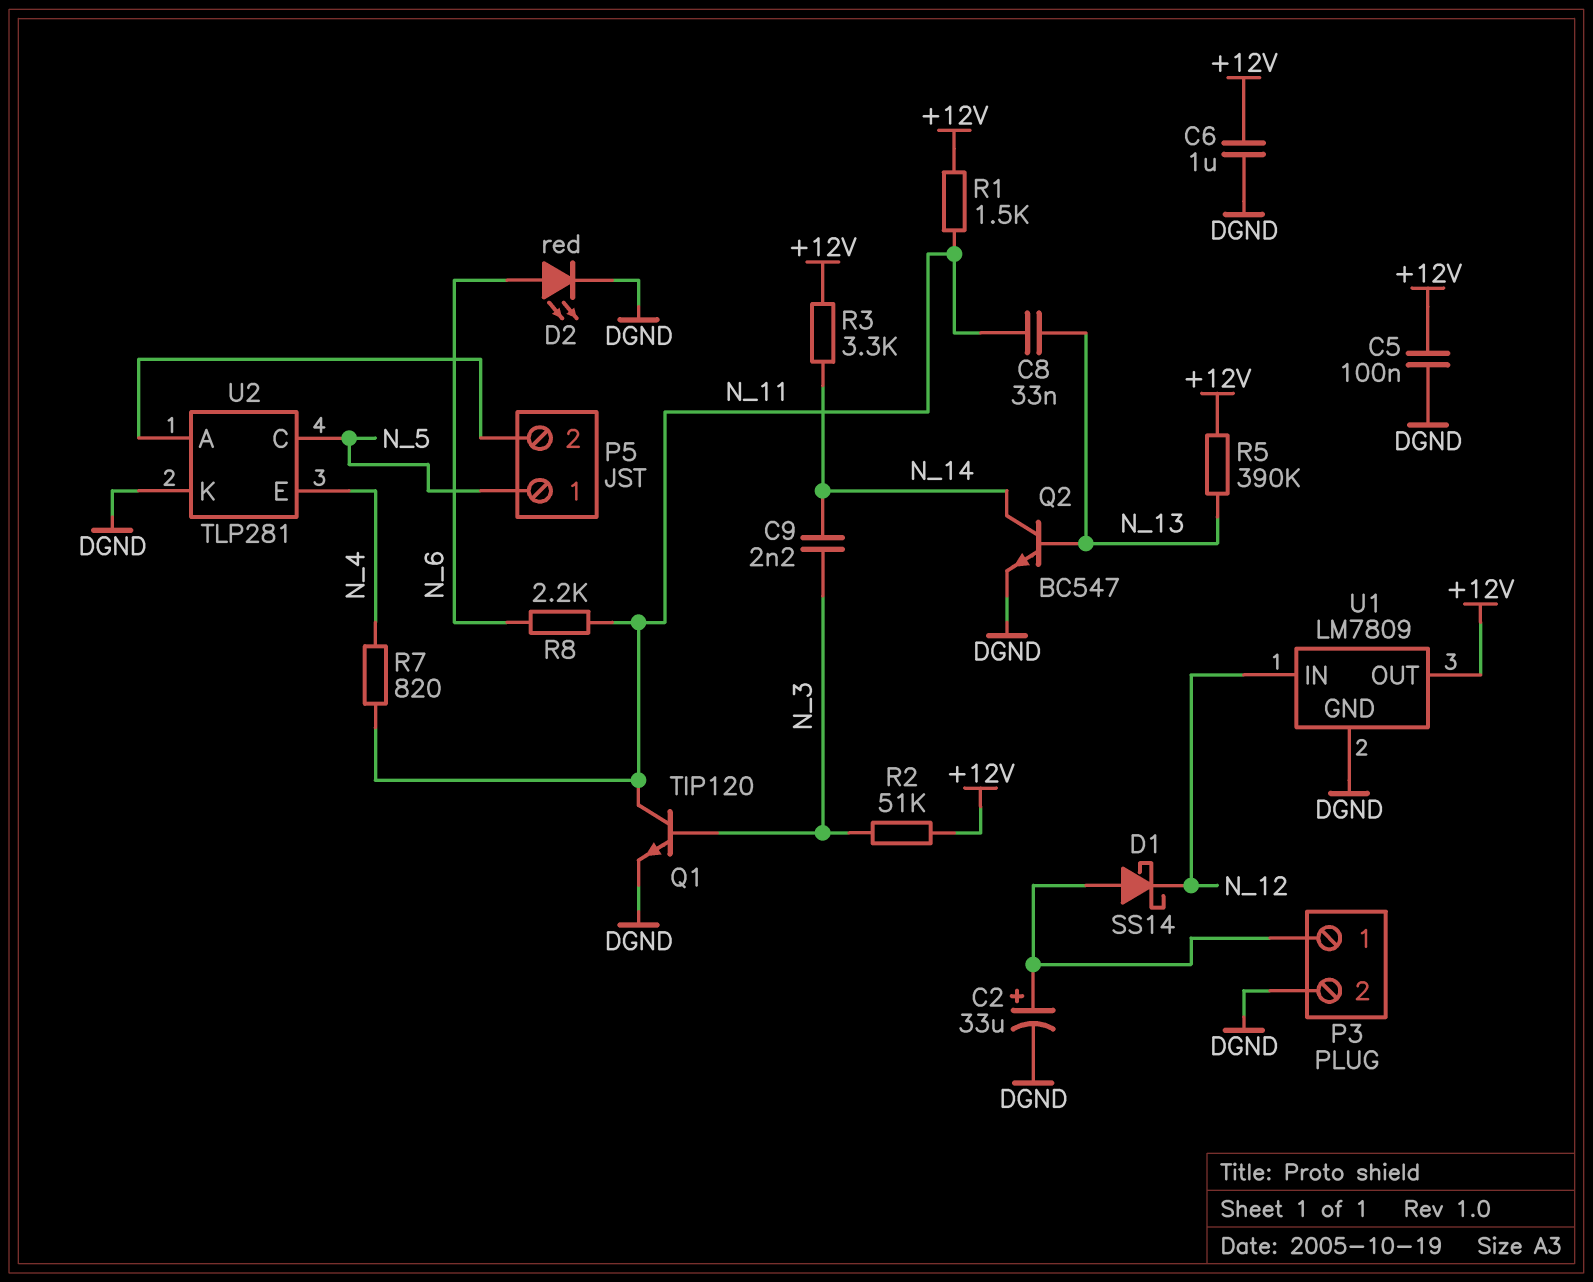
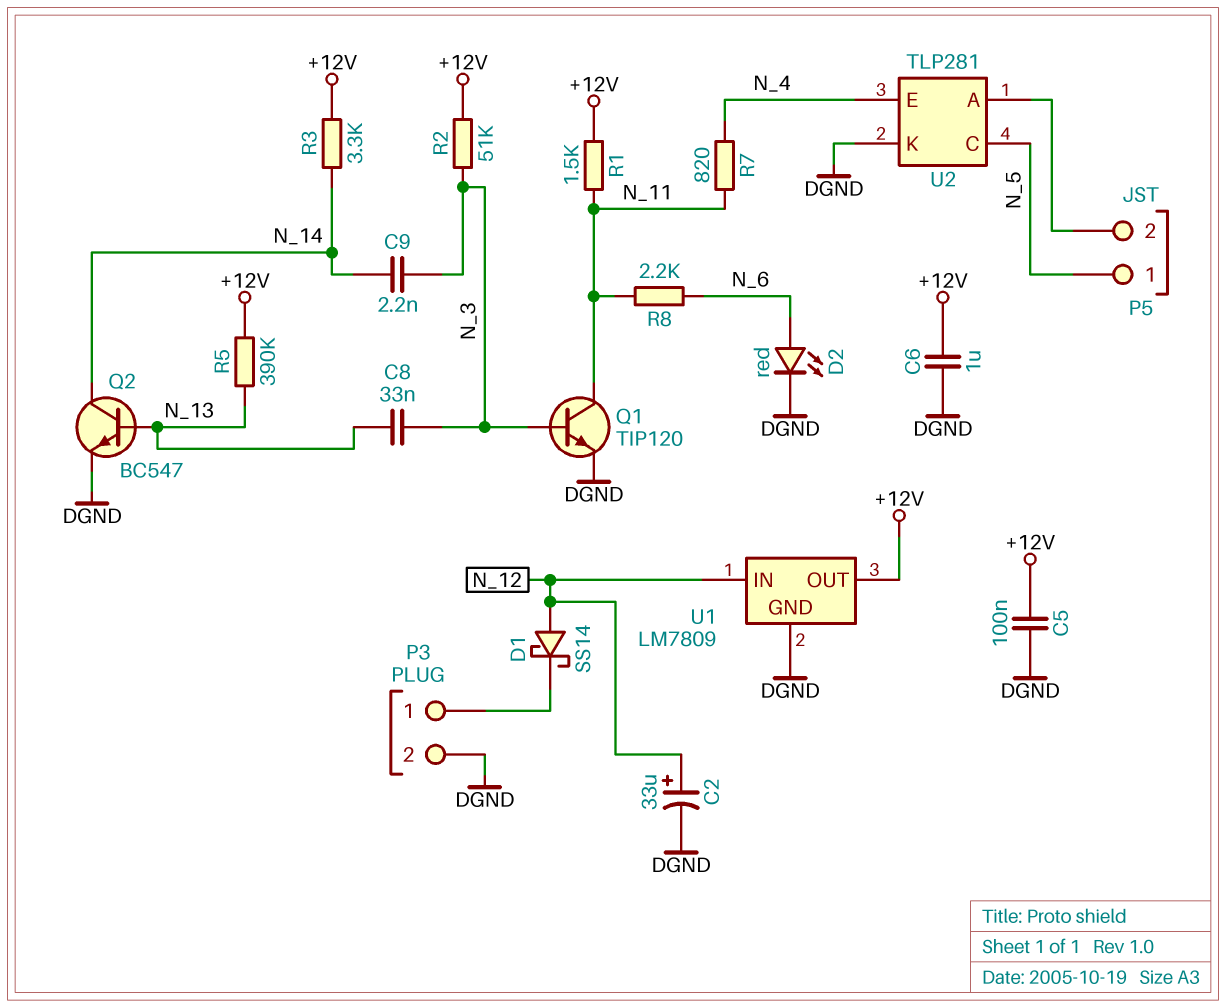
C2: 33uF (plus P3/1, minus DGND) -> 33uF (plus N_12, minus DGND)
C8: 33nF (N_11, N_13) -> 33nF (N_3, N_13)
D1: schottky SS14 (A P3/1, K N_12) -> schottky SS14 (A N_12, K P3/1)

